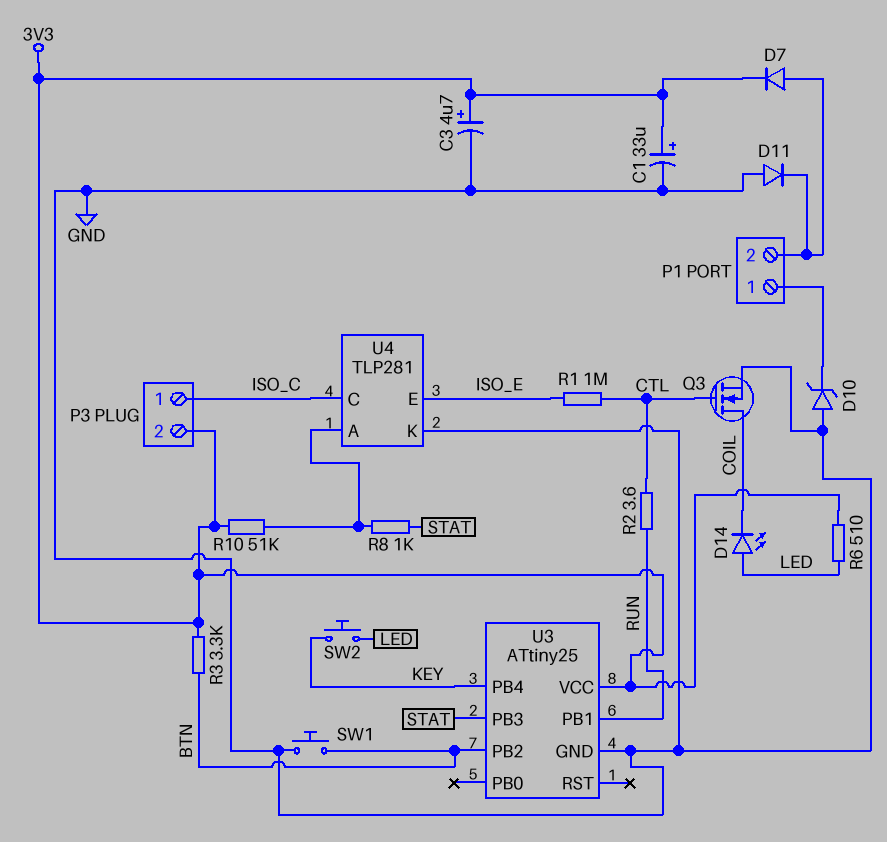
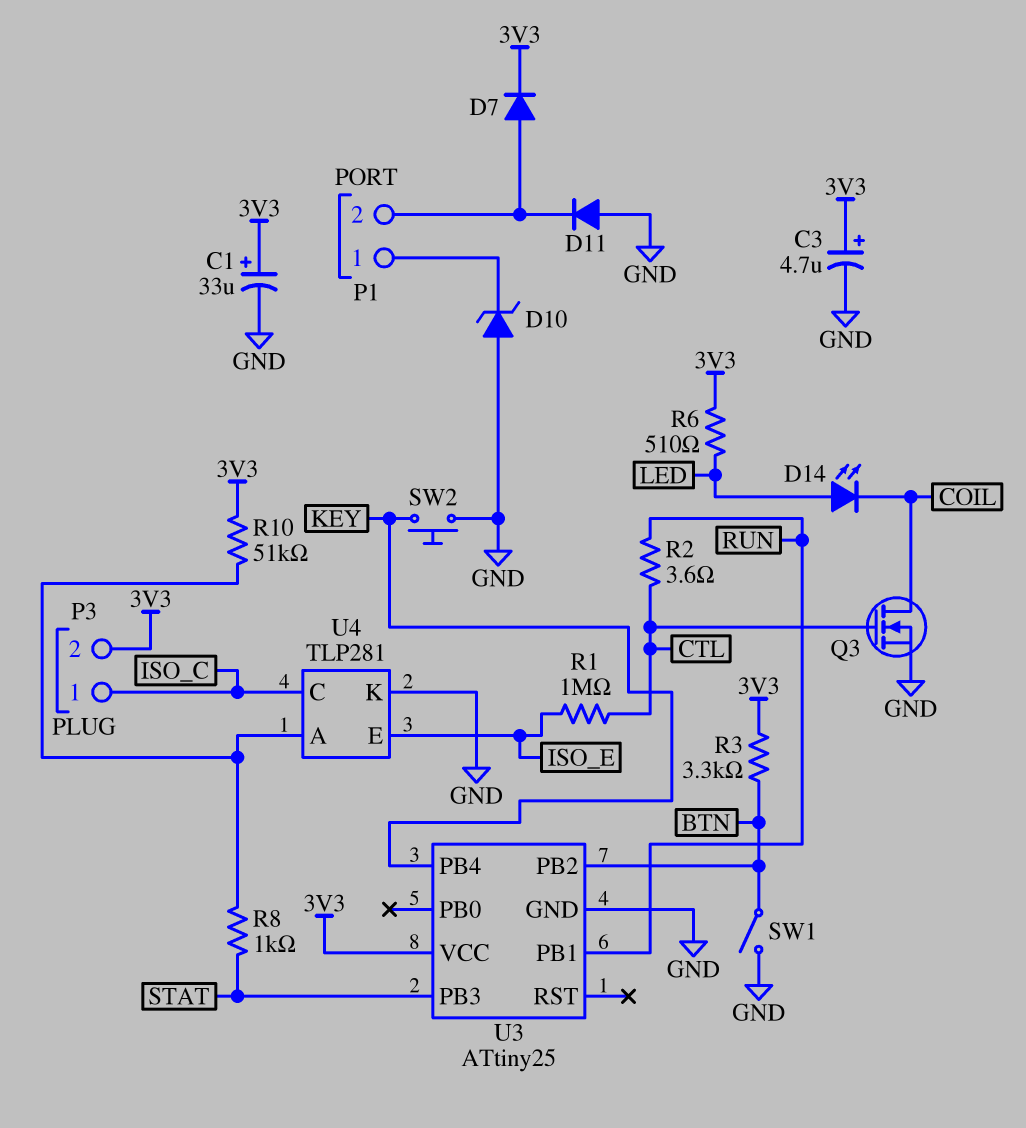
SW1: button (BTN, GND) -> switch (BTN, GND)
SW2: button (KEY, LED) -> button (GND, KEY)

